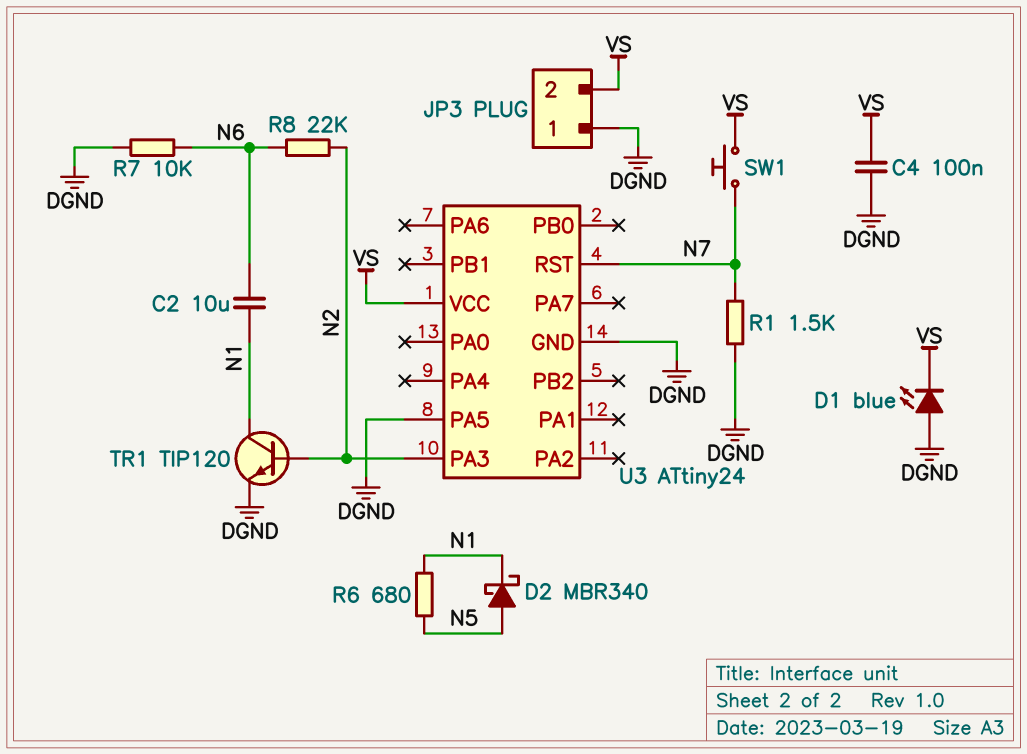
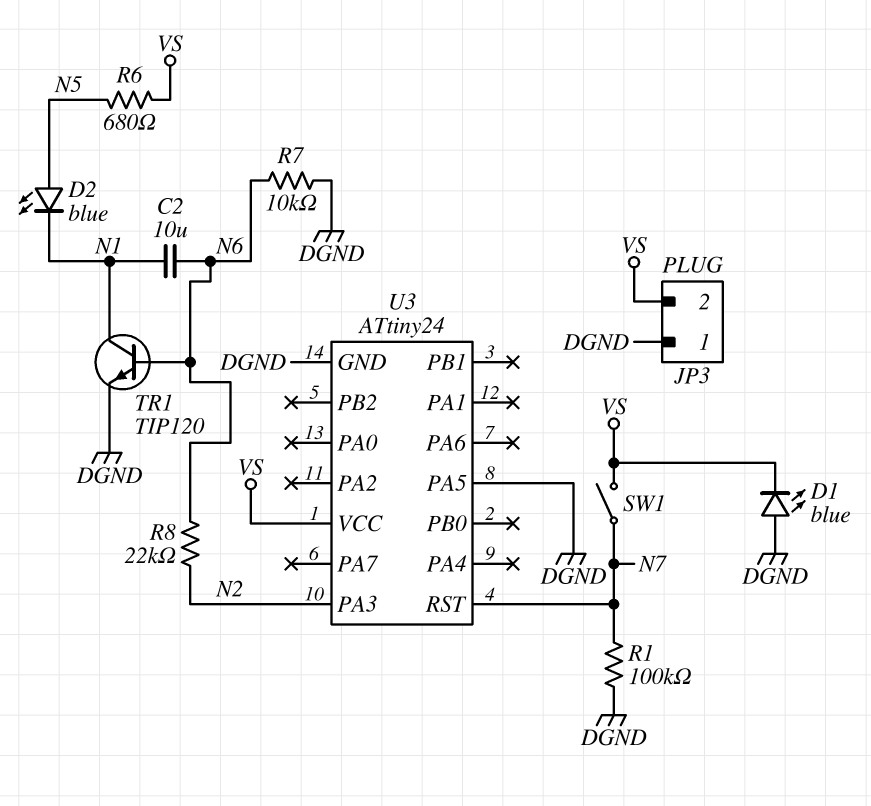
C4: 100nF (DGND, VS) -> none
D2: schottky MBR340 (A N5, K N1) -> LED blue (A N5, K N1)
R1: 1.5k (DGND, N7) -> 100k (DGND, N7)
R6: 680 (N1, N5) -> 680 (N5, VS)
SW1: button (N7, VS) -> switch (N7, VS)
TR1: NPN TIP120 (B N2, C N1, E DGND) -> NPN TIP120 (B N6, C N1, E DGND)

